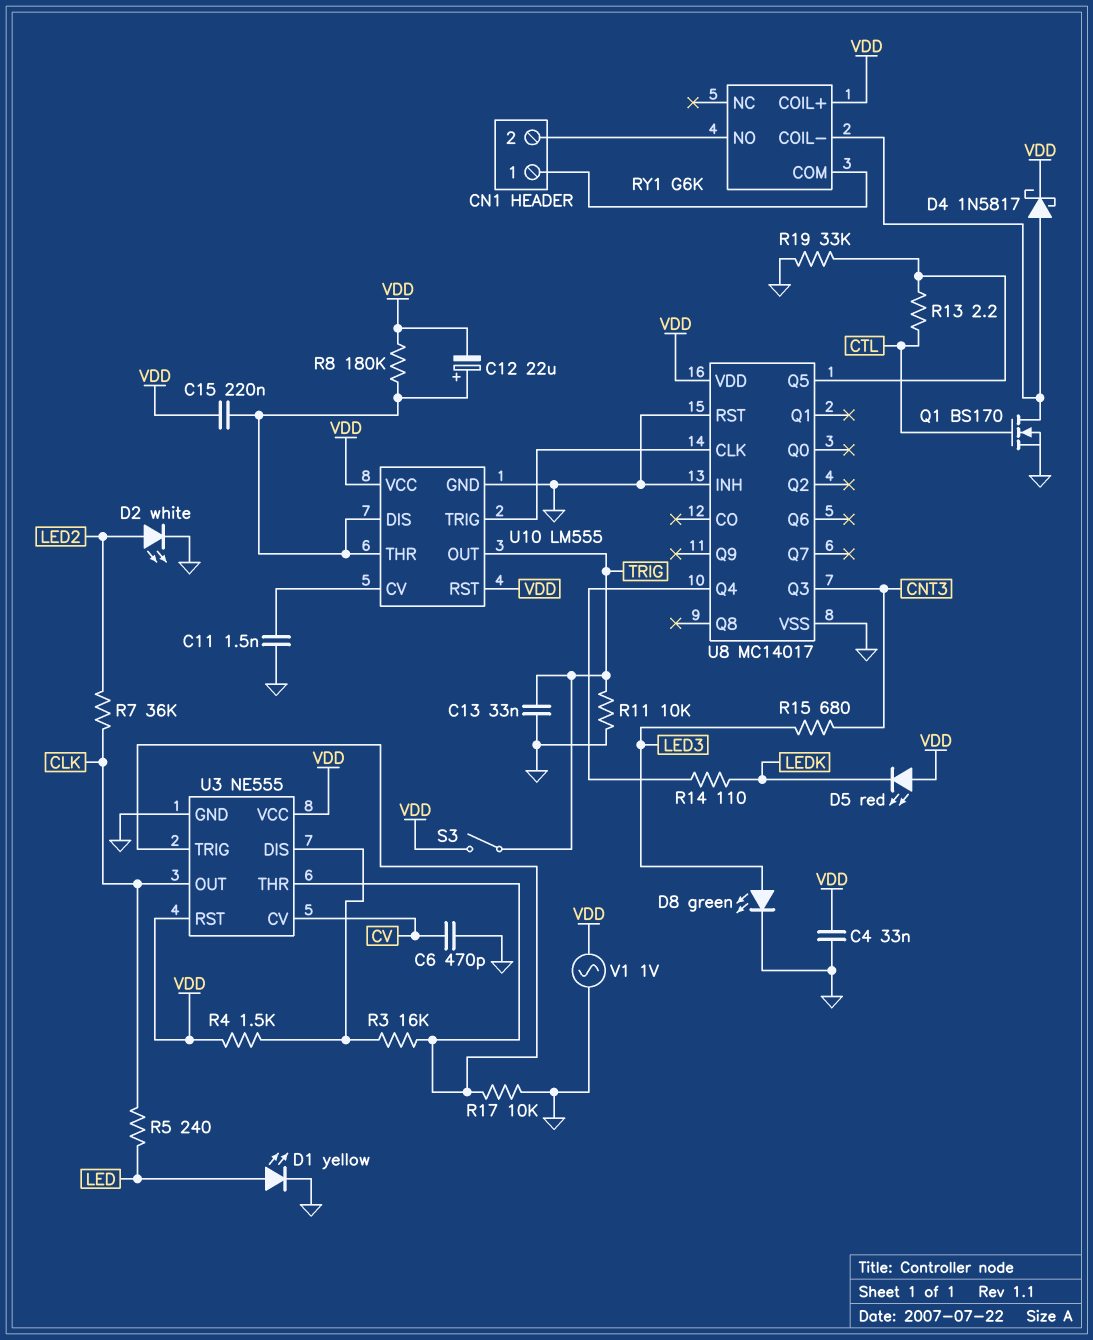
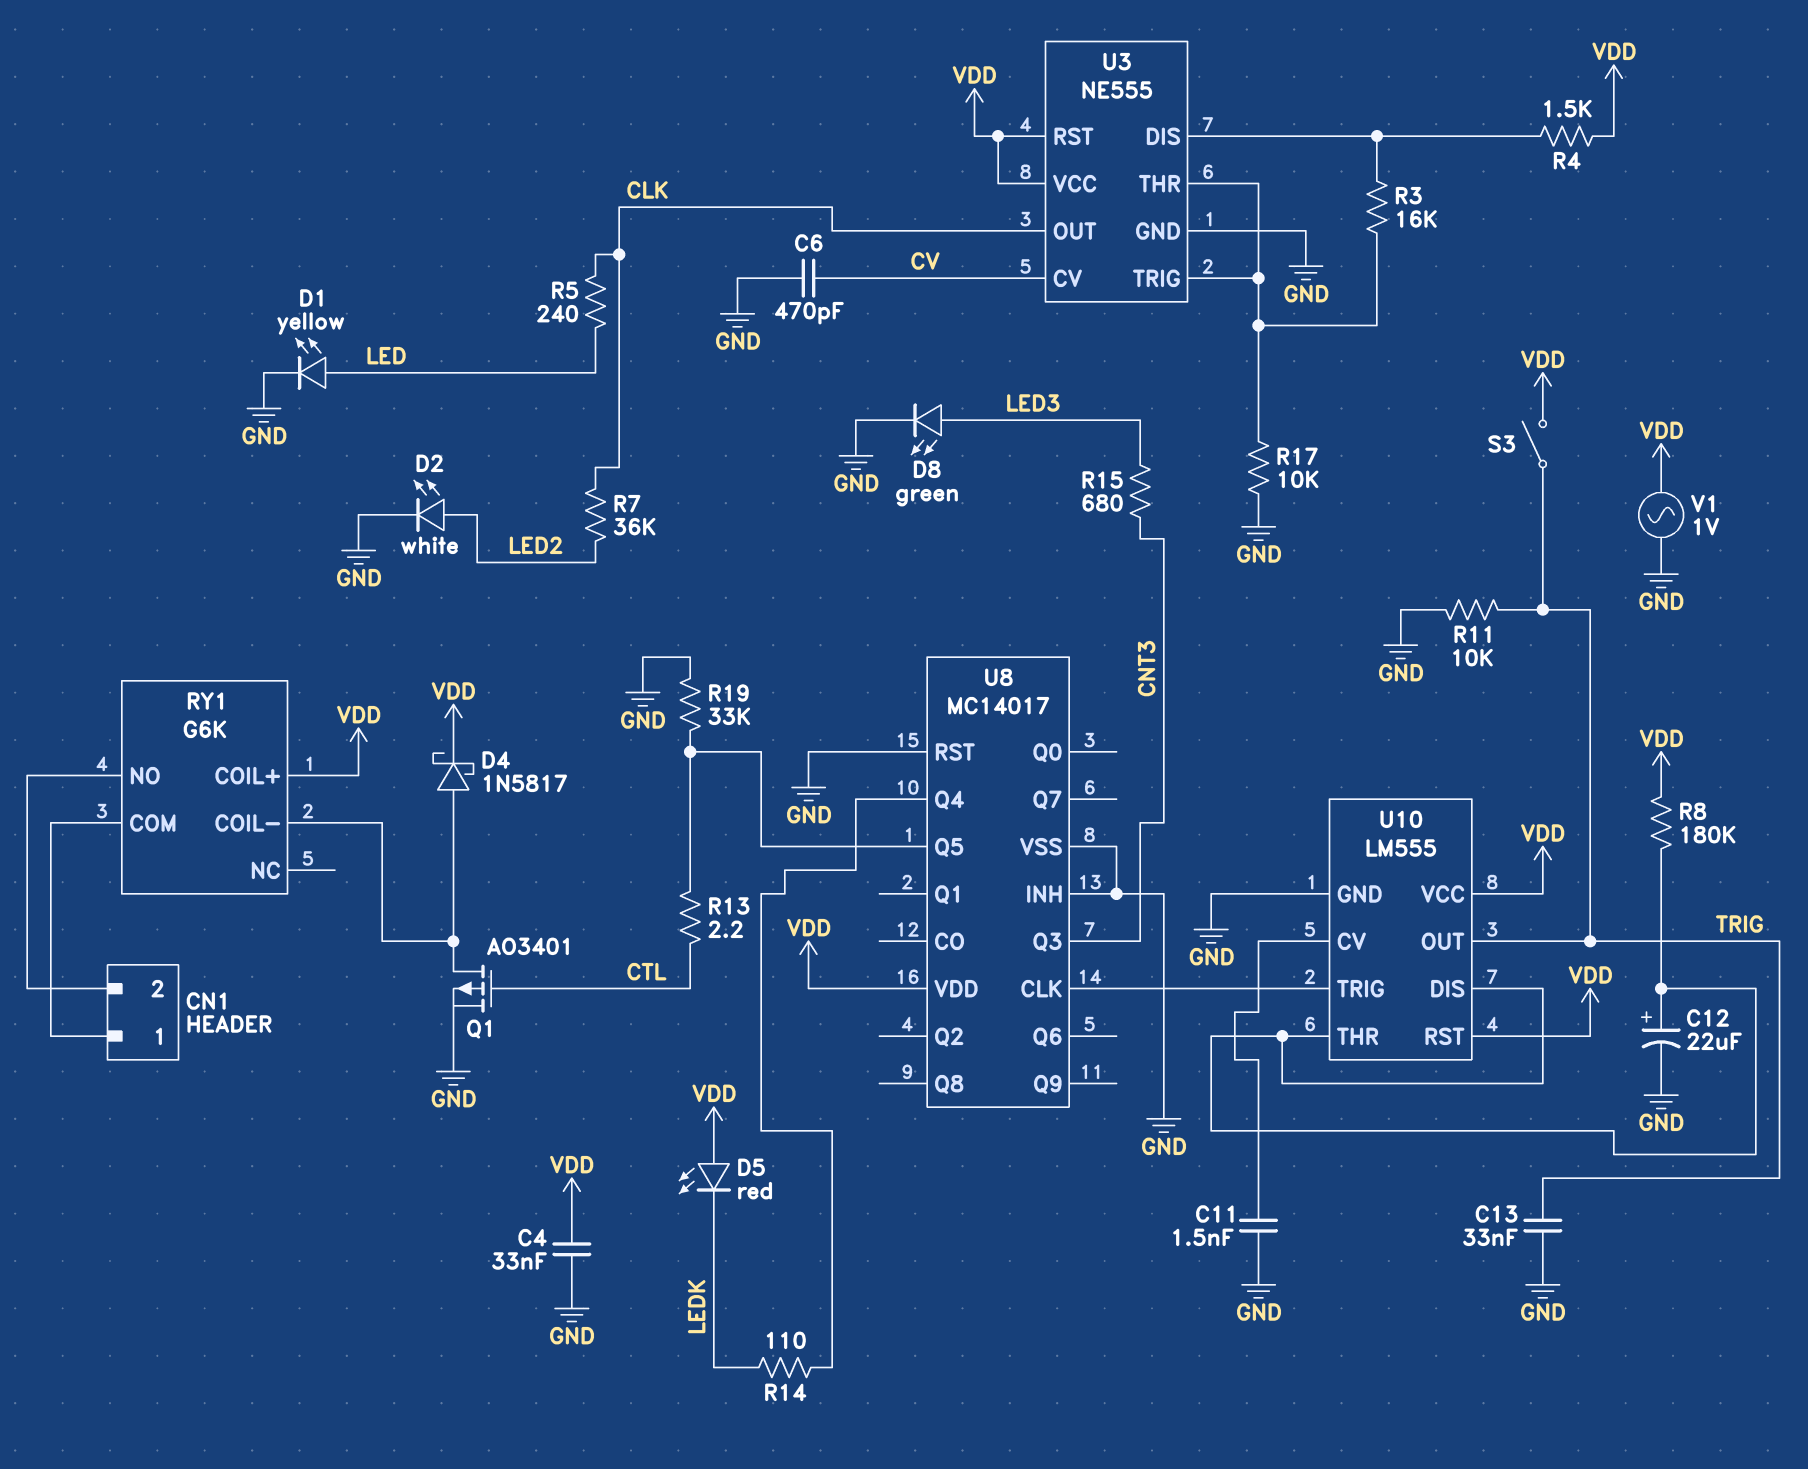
C12: 22uF (plus U10/DIS, minus VDD) -> 22uF (plus U10/DIS, minus GND)
C15: 220nF (U10/DIS, VDD) -> none
Q1: NMOS BS170 (G CTL, D RY1/COIL-, S GND) -> PMOS AO3401 (G CTL, D RY1/COIL-, S GND)

